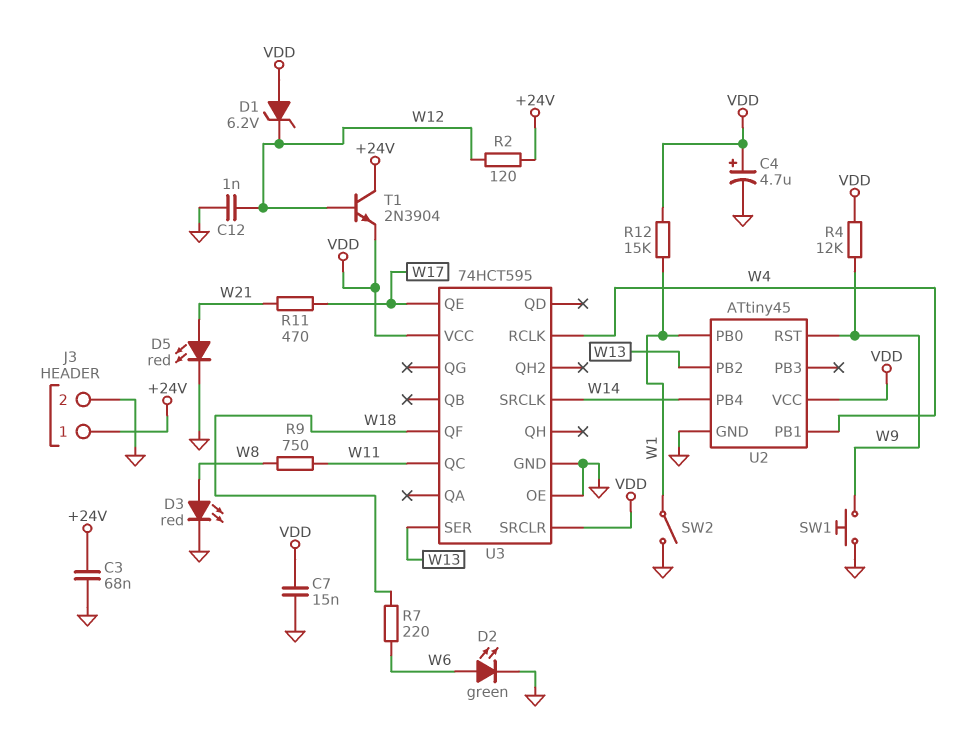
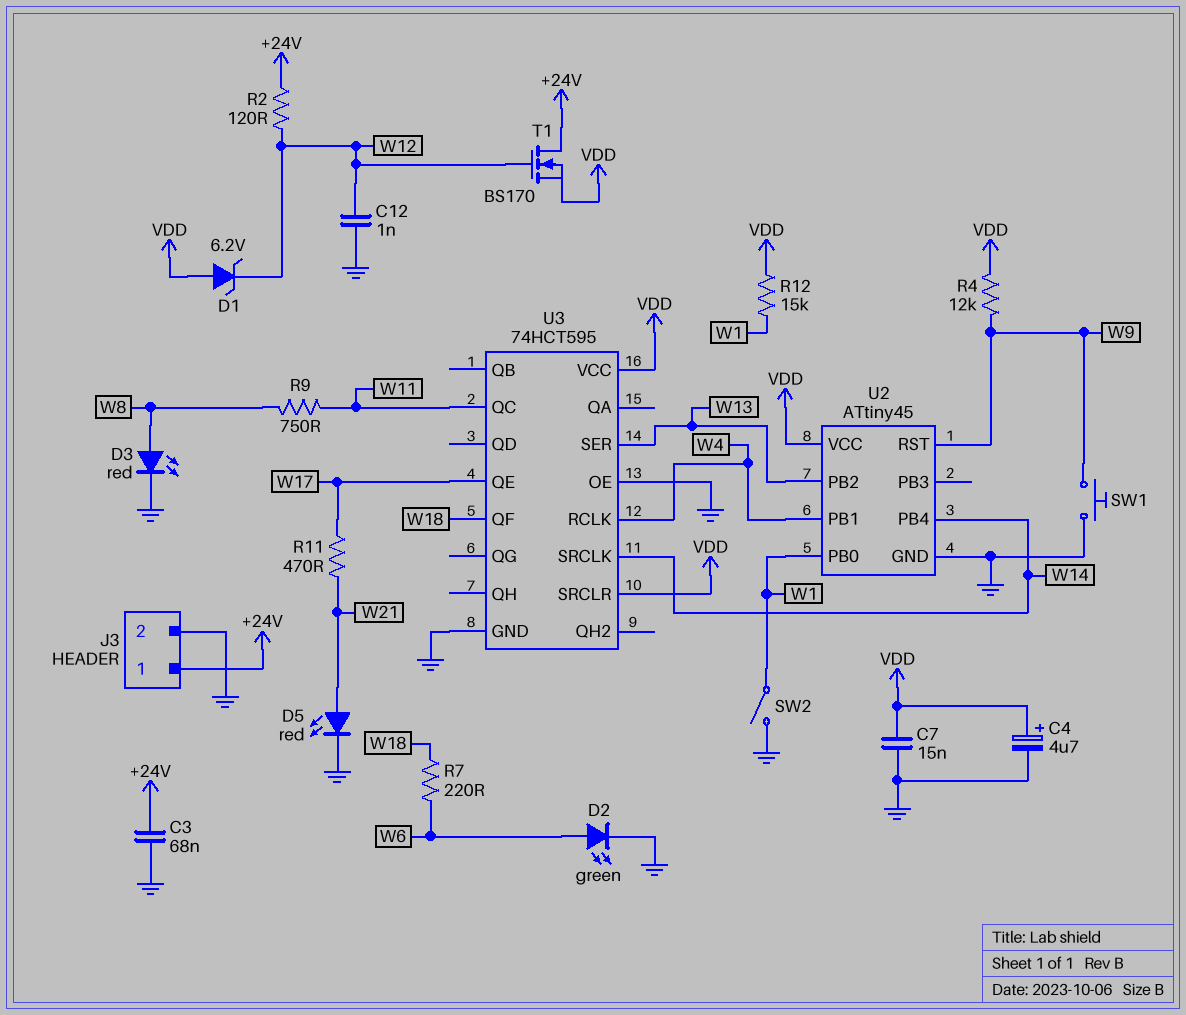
T1: NPN 2N3904 (B W12, C +24V, E VDD) -> NMOS BS170 (G W12, D +24V, S VDD)

